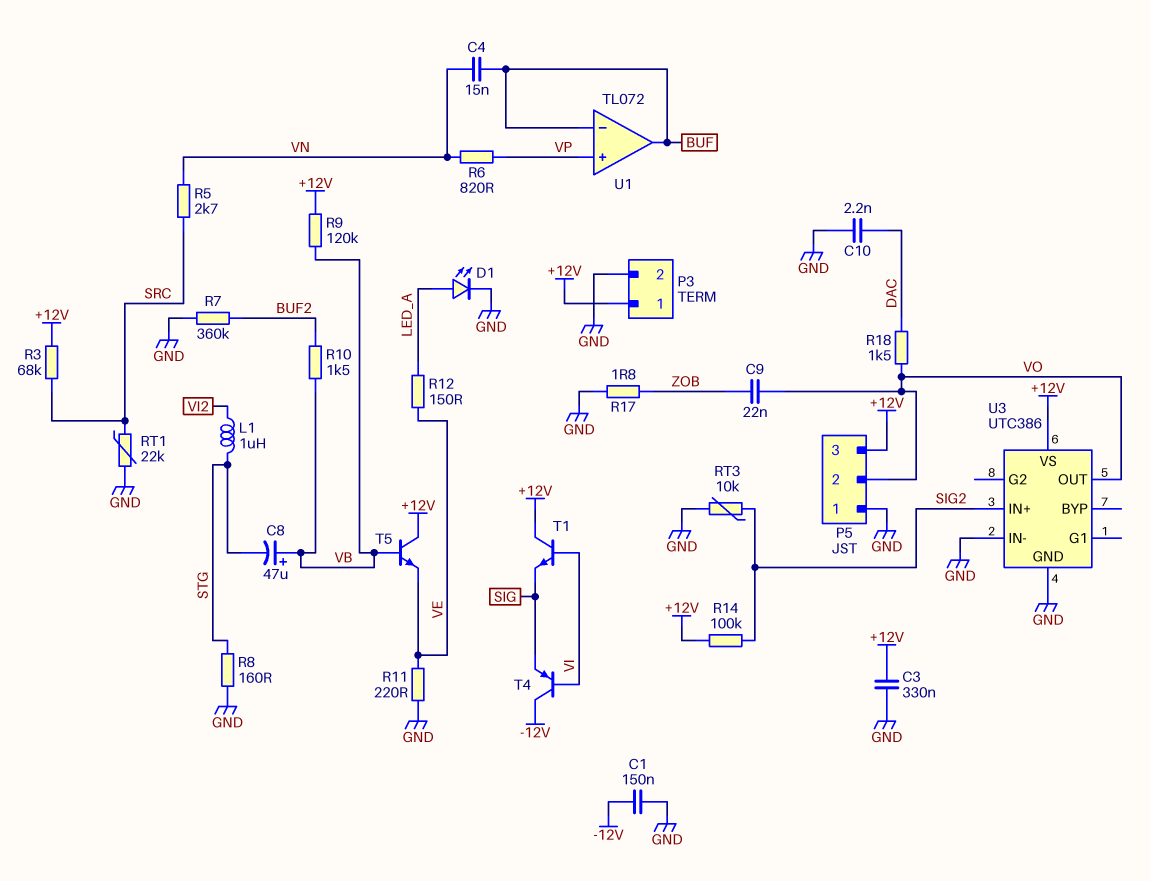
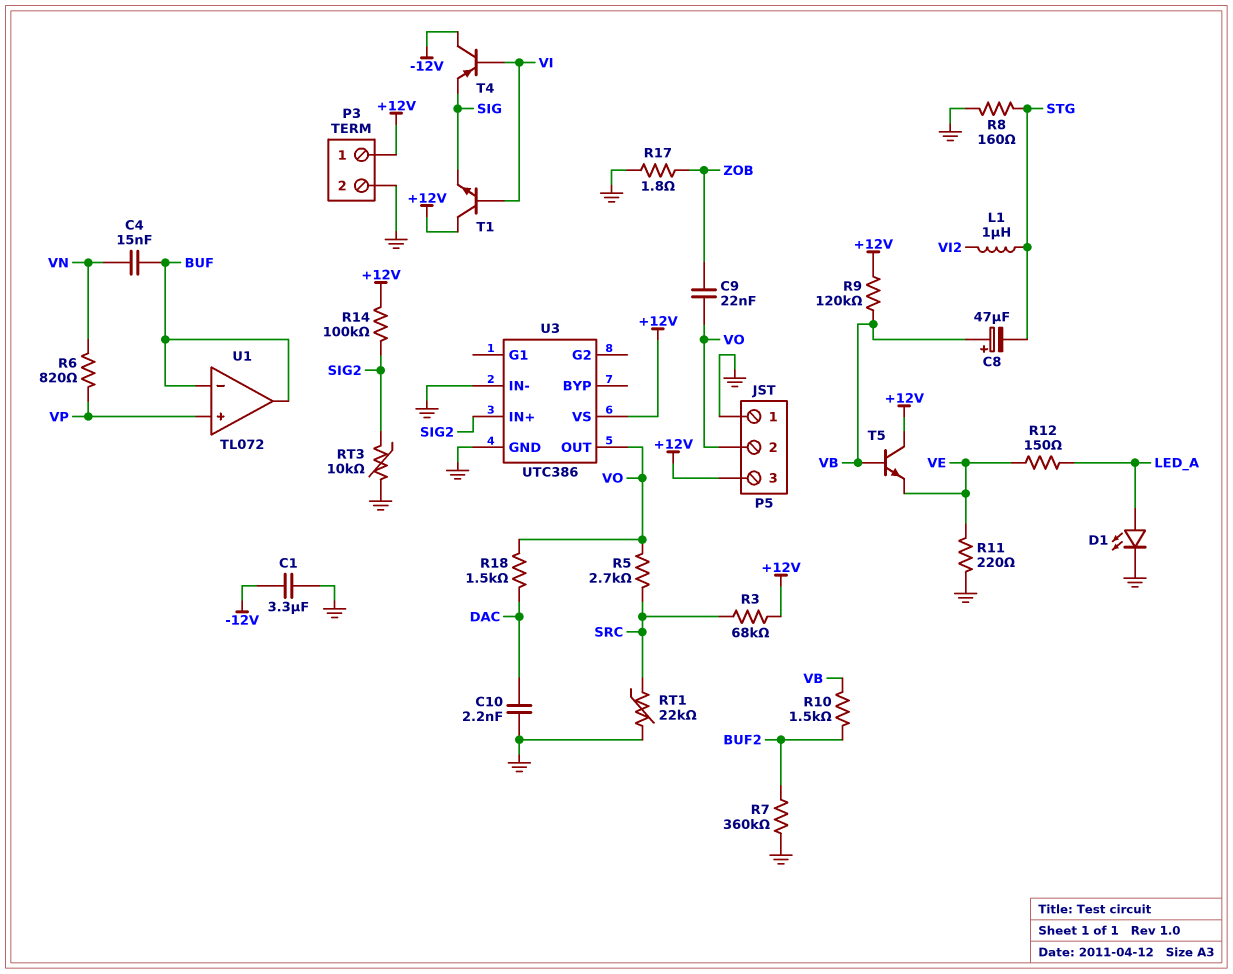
C1: 150nF (-12V, GND) -> 3.3uF (-12V, GND)
C3: 330nF (+12V, GND) -> none
R5: 2.7k (SRC, VN) -> 2.7k (SRC, VO)

